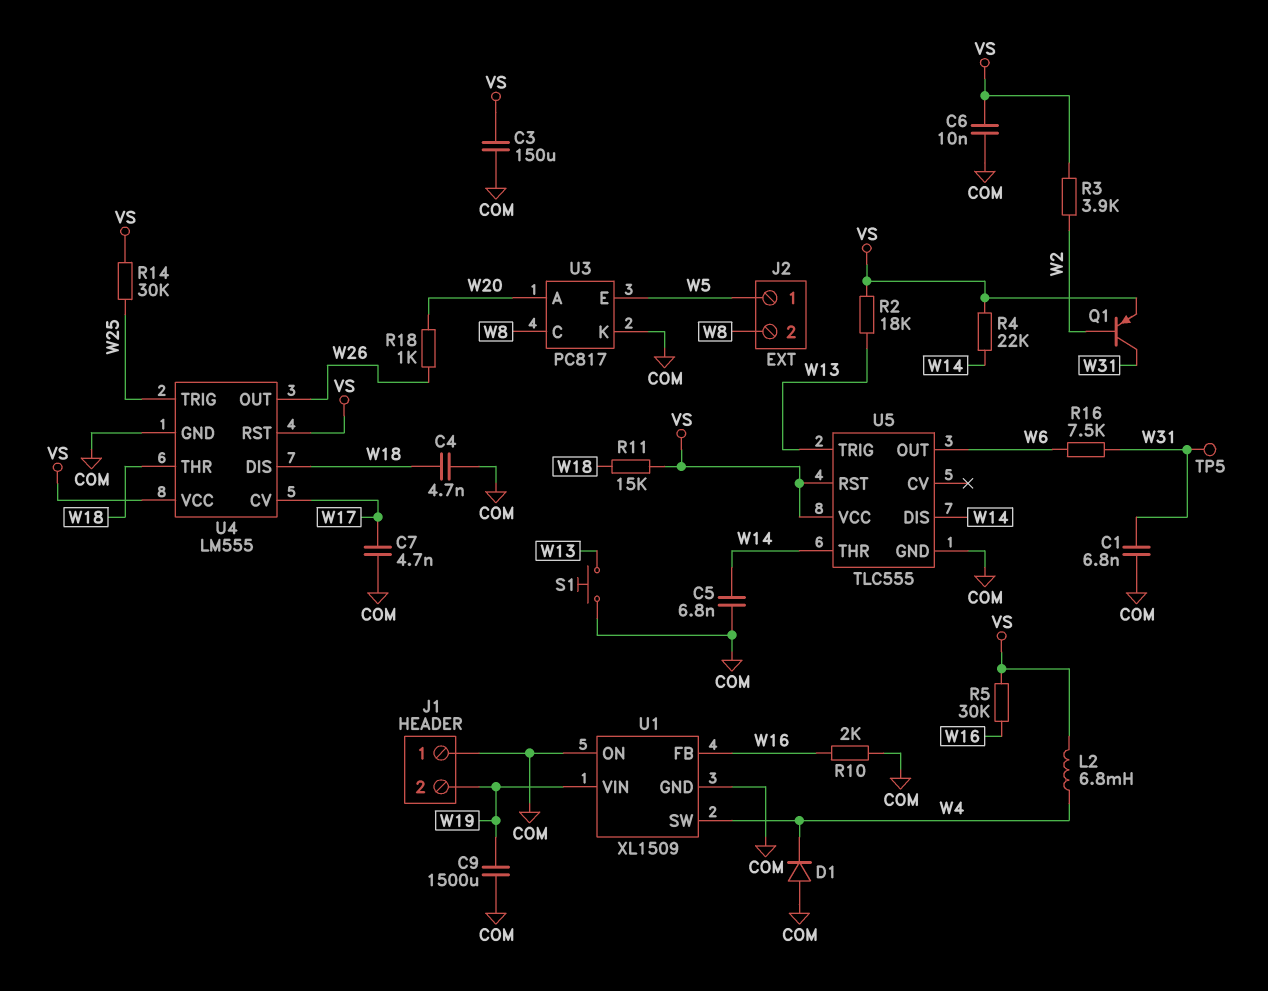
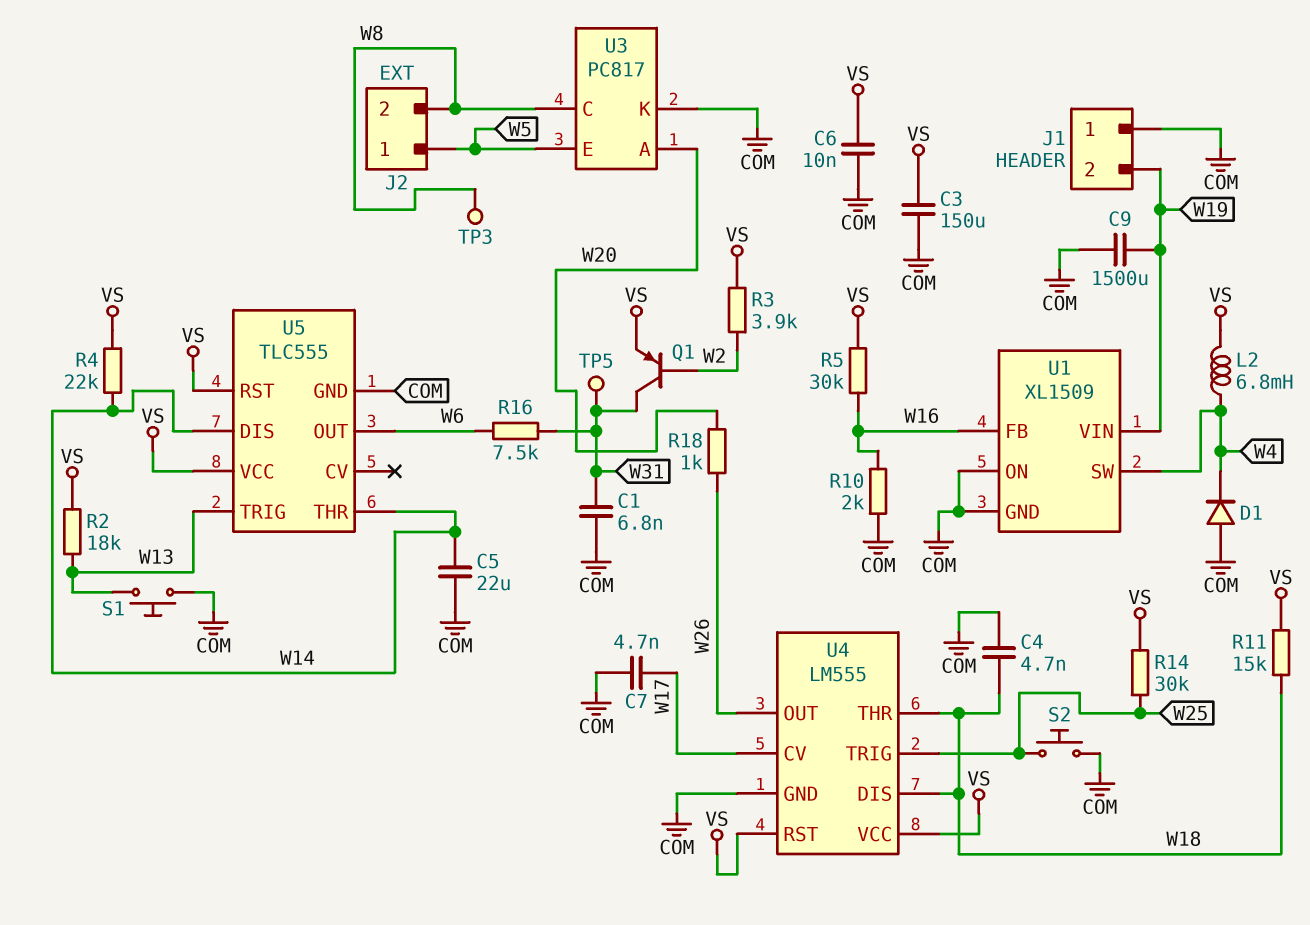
C5: 6.8nF (COM, W14) -> 22uF (COM, W14)
S2: none -> button (COM, W25)
TP3: none -> test point (W8)

